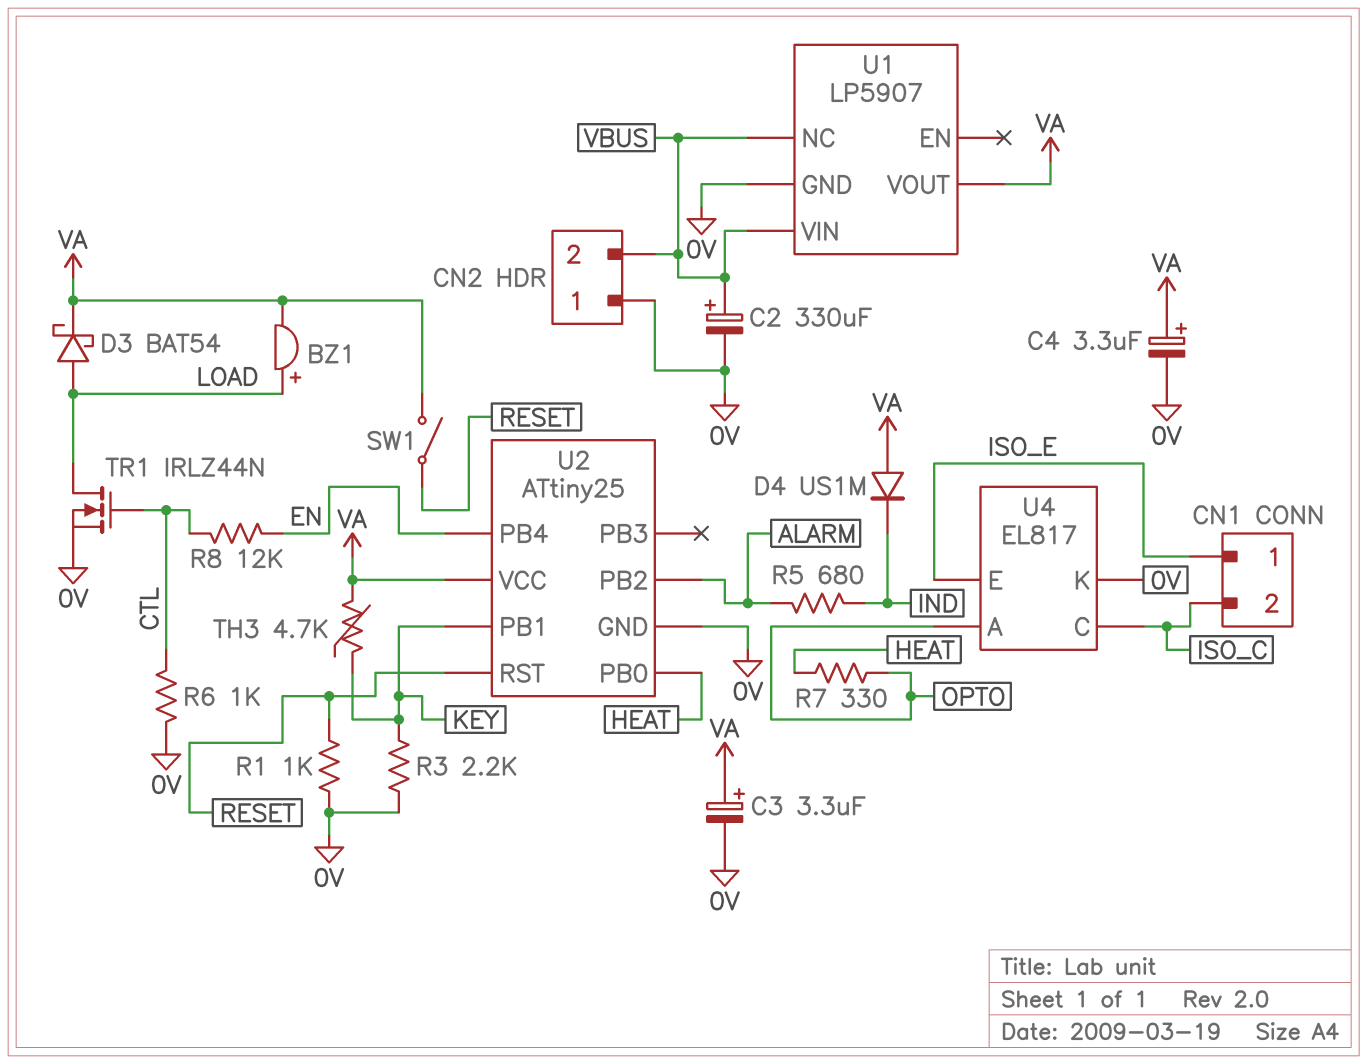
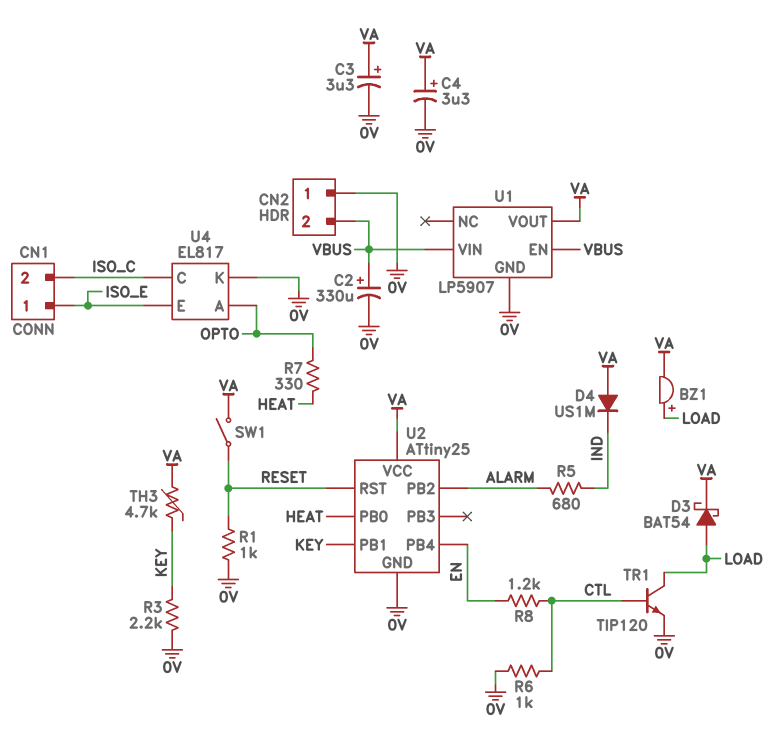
R8: 12k (CTL, EN) -> 1.2k (CTL, EN)
TR1: NMOS IRLZ44N (G CTL, D LOAD, S 0V) -> NPN TIP120 (B CTL, C LOAD, E 0V)
U1 pin EN: none -> VBUS
U1 pin NC: VBUS -> none

